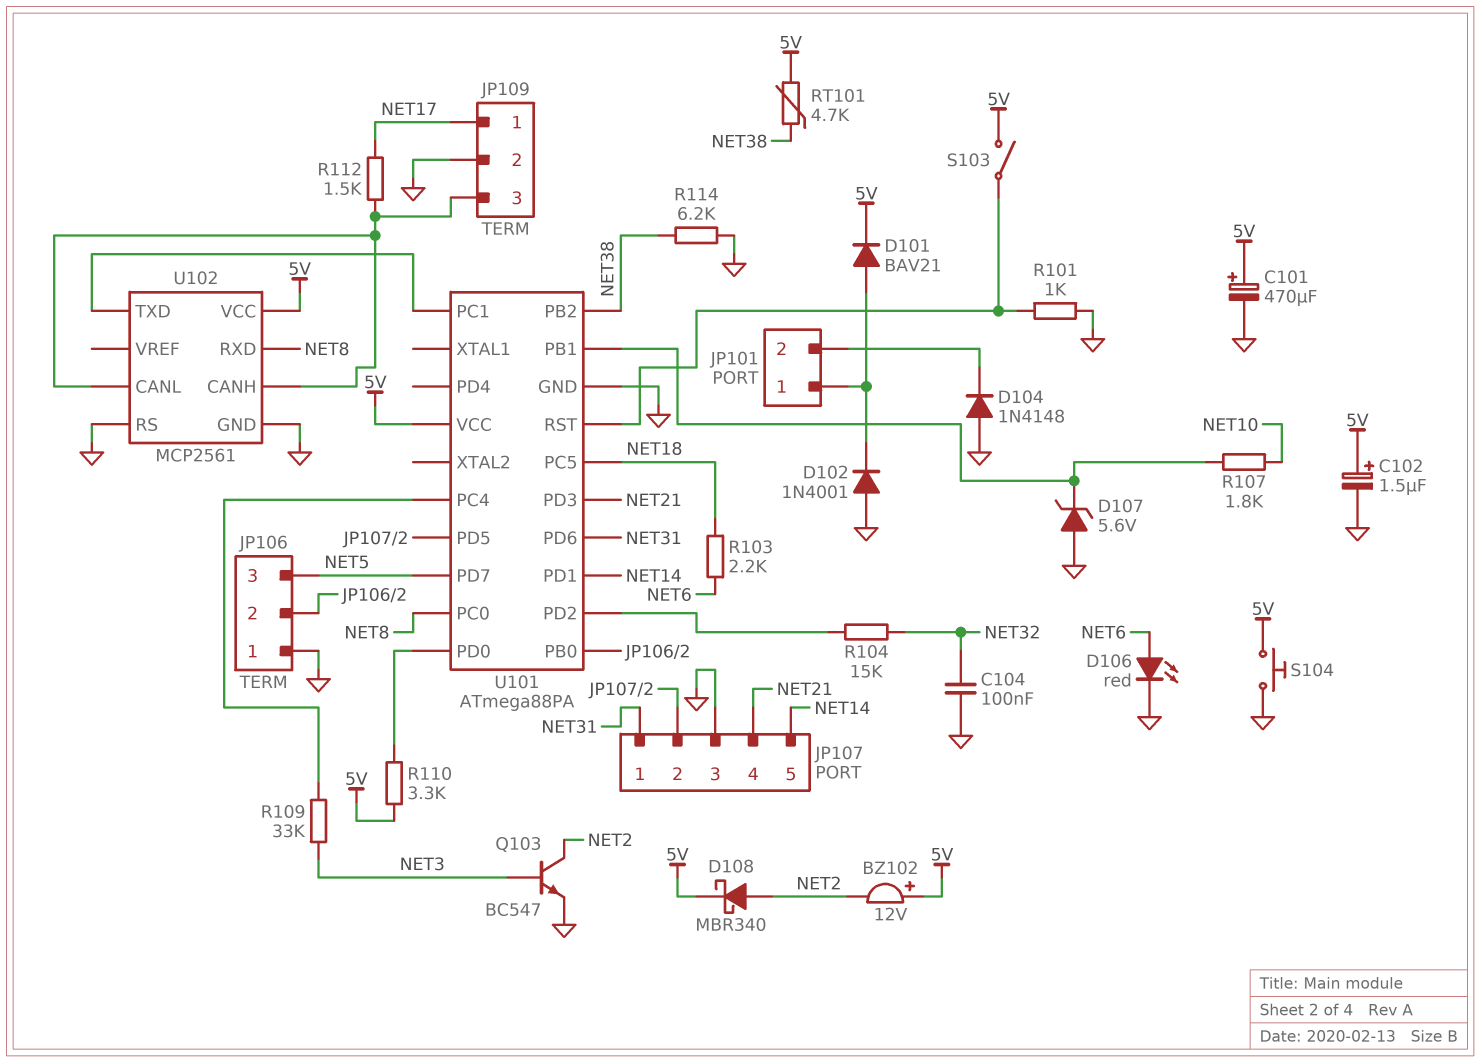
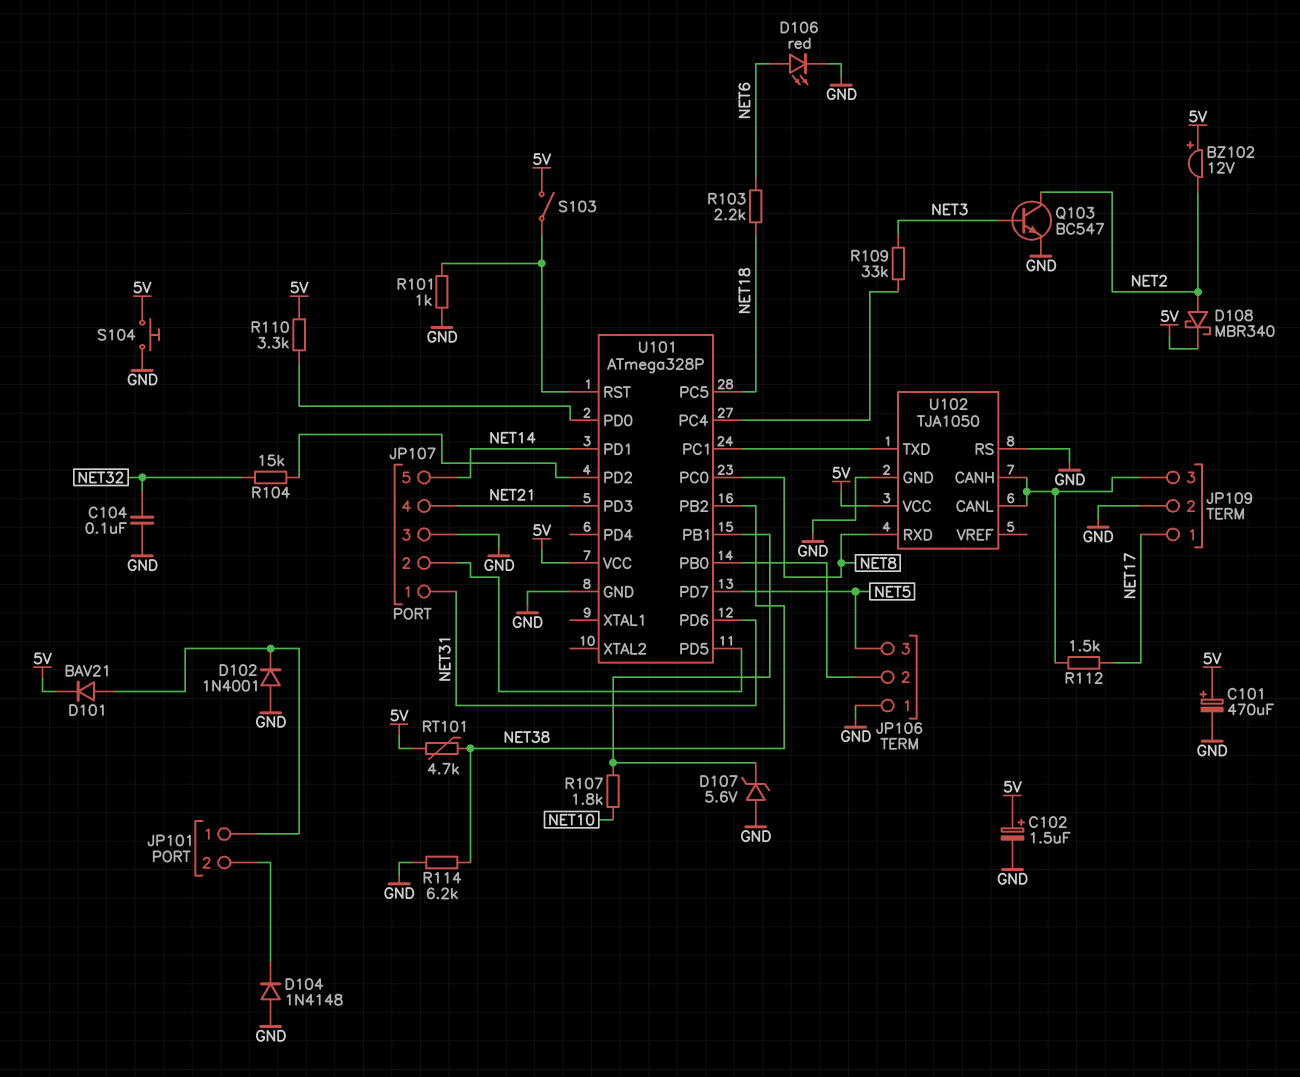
U101: ATmega88PA -> ATmega328P
U102: MCP2561 -> TJA1050

